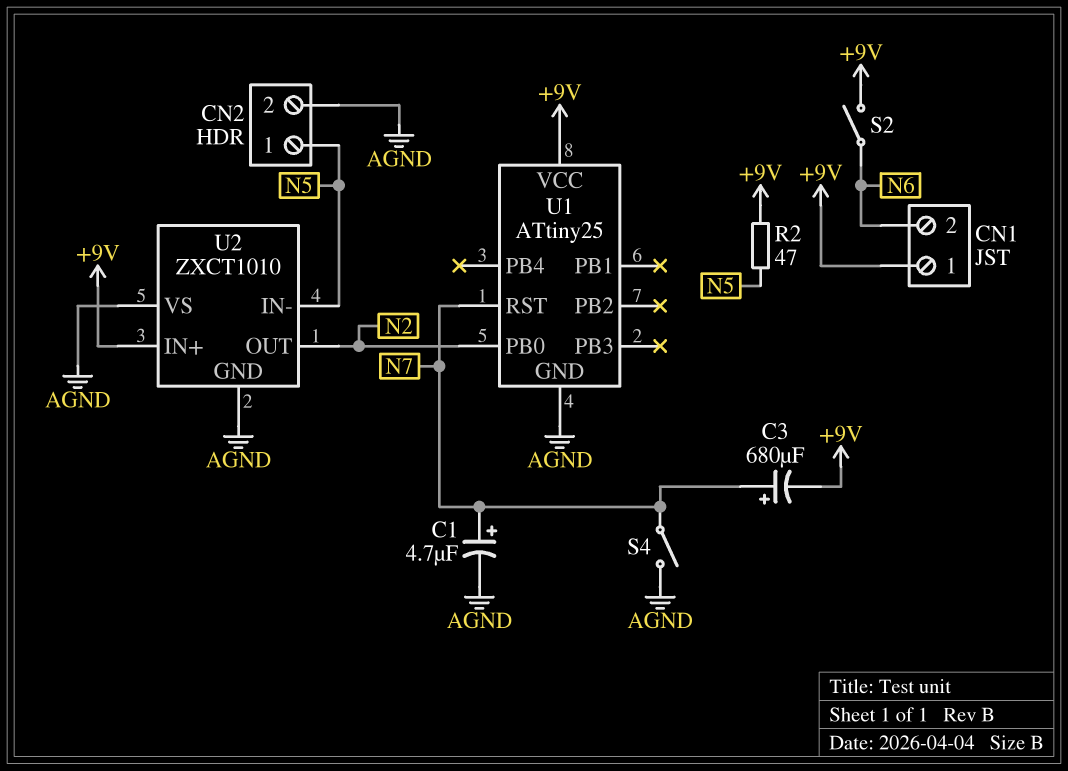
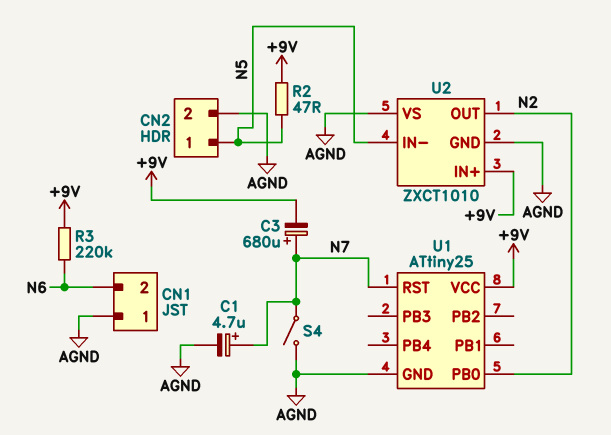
CN1 pin 1: +9V -> AGND
R3: none -> 220k (+9V, N6)
S2: switch (+9V, N6) -> none

